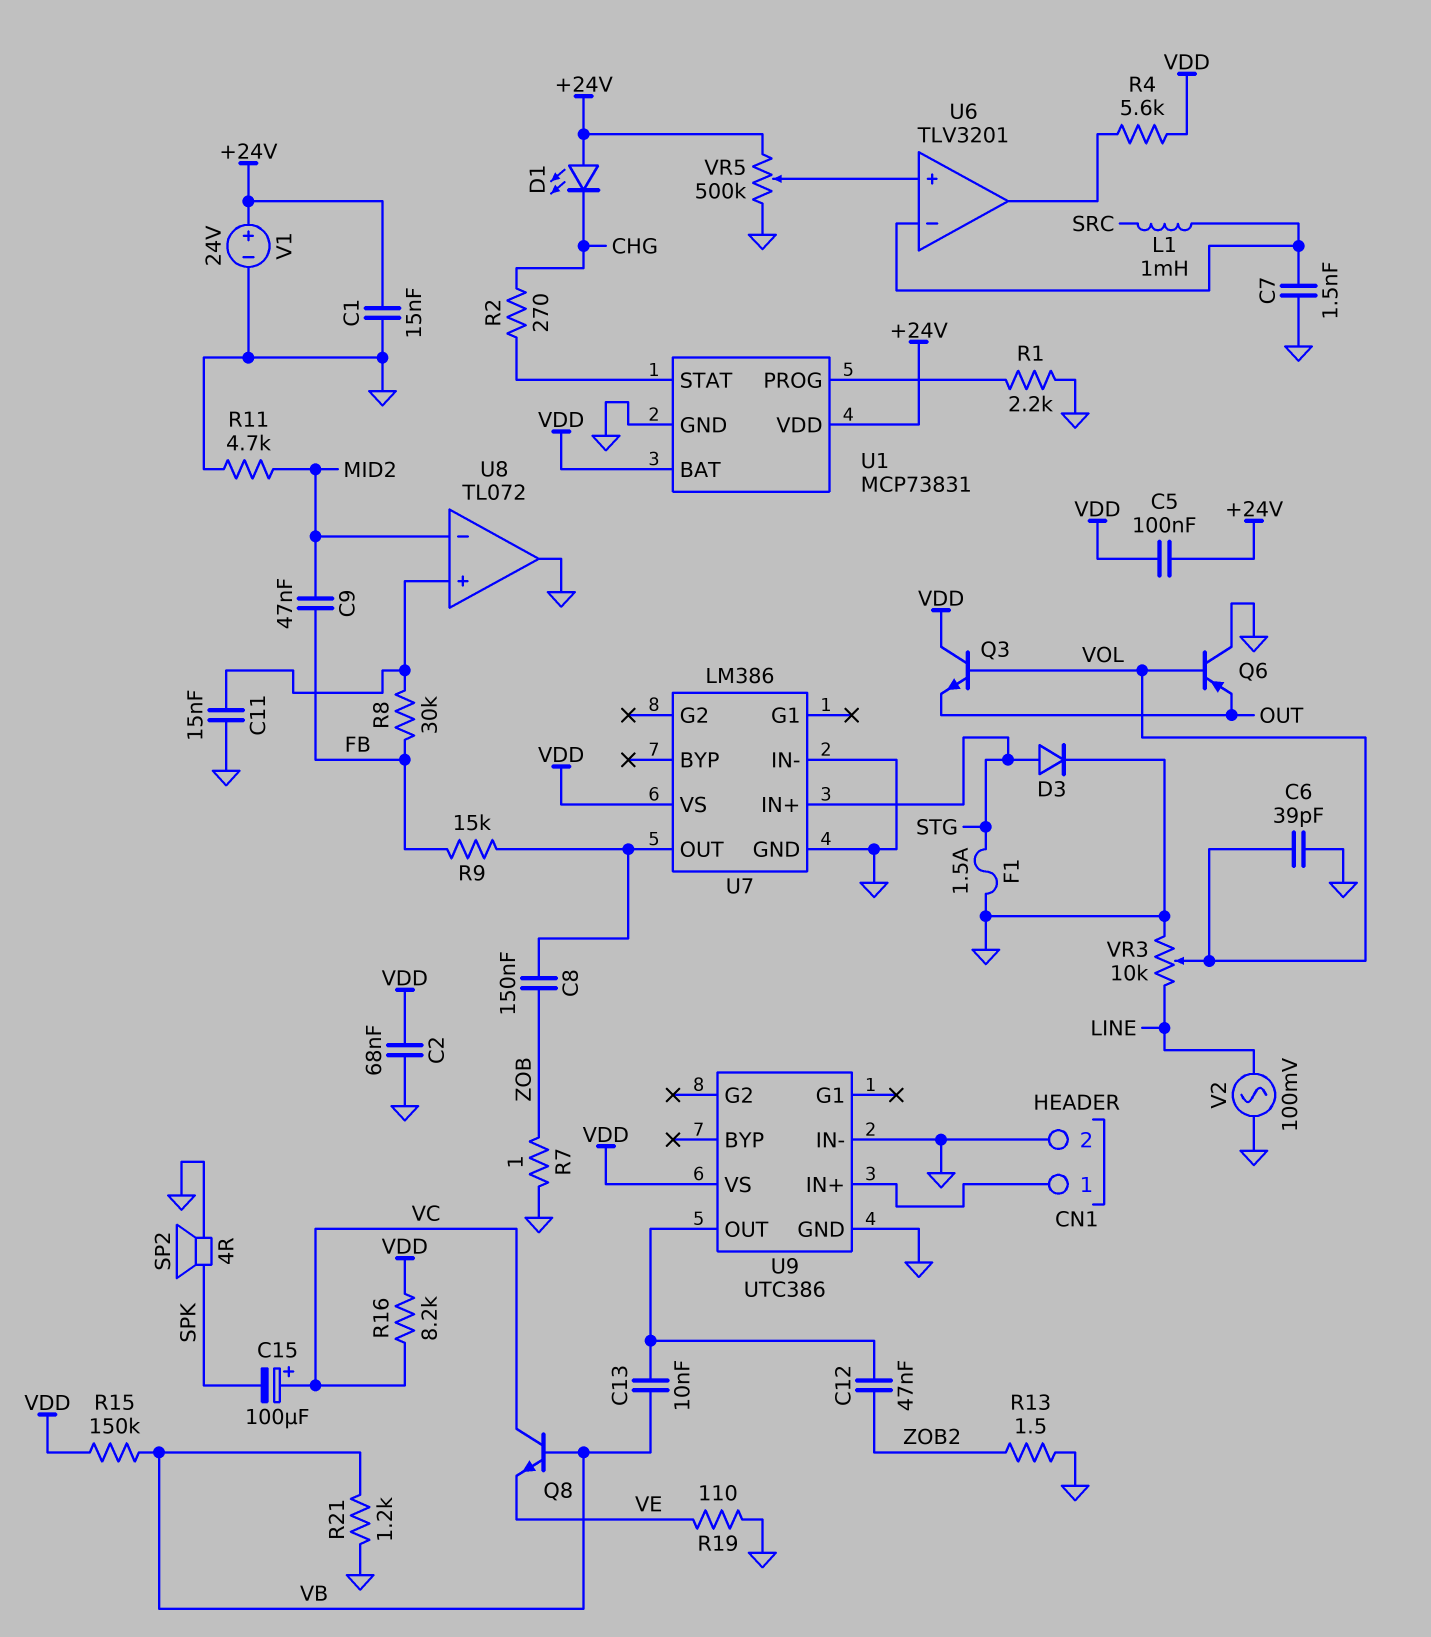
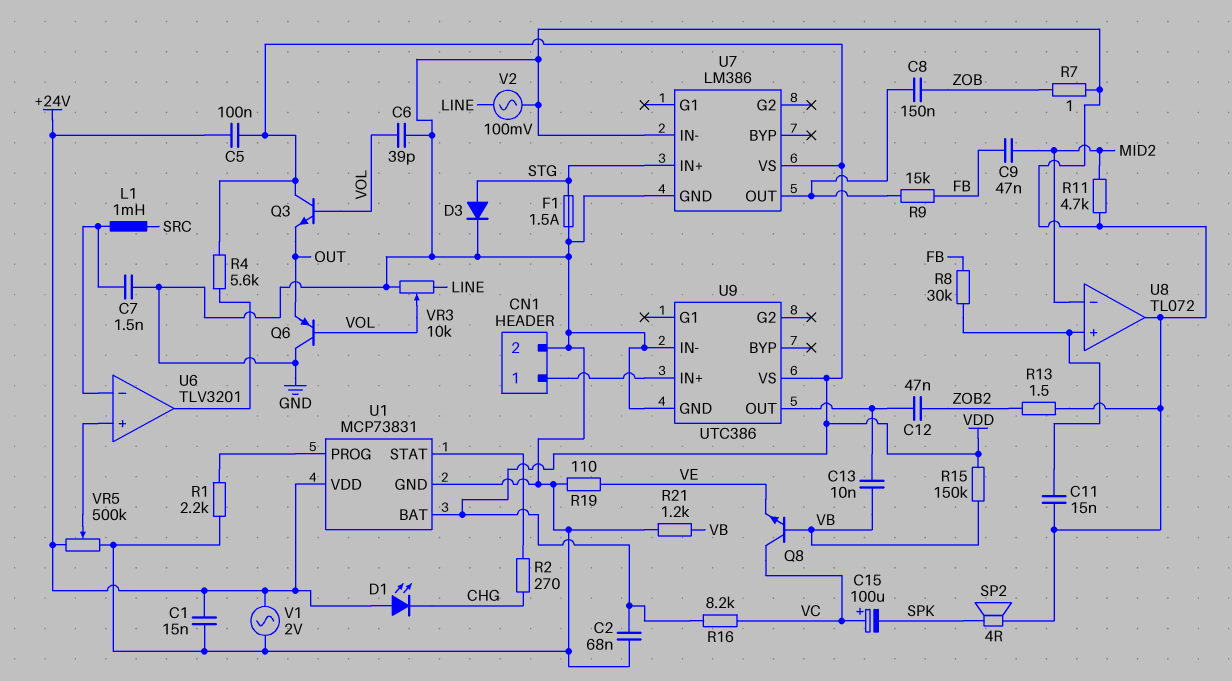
V1: 24V (plus +24V, minus GND) -> AC 2V (+24V, GND)

